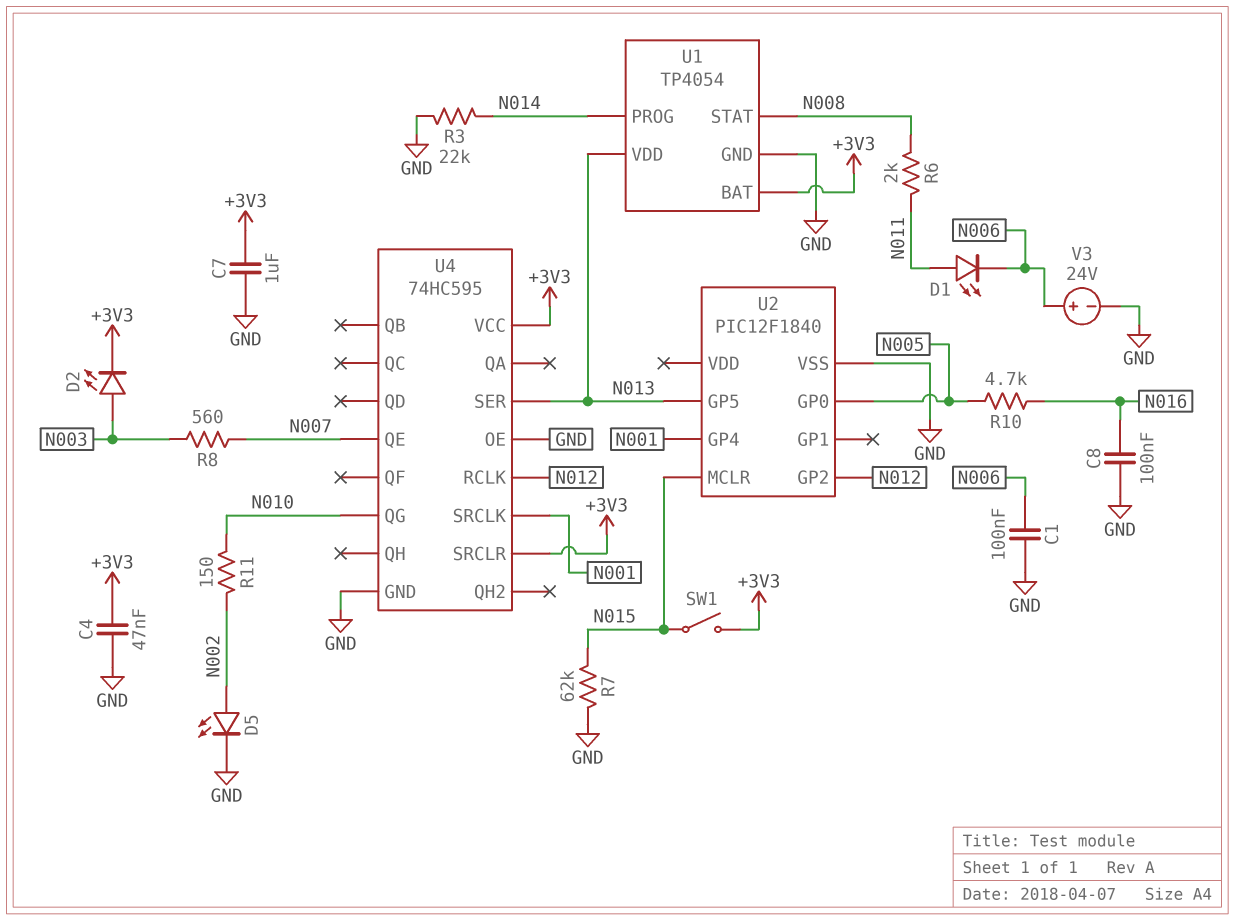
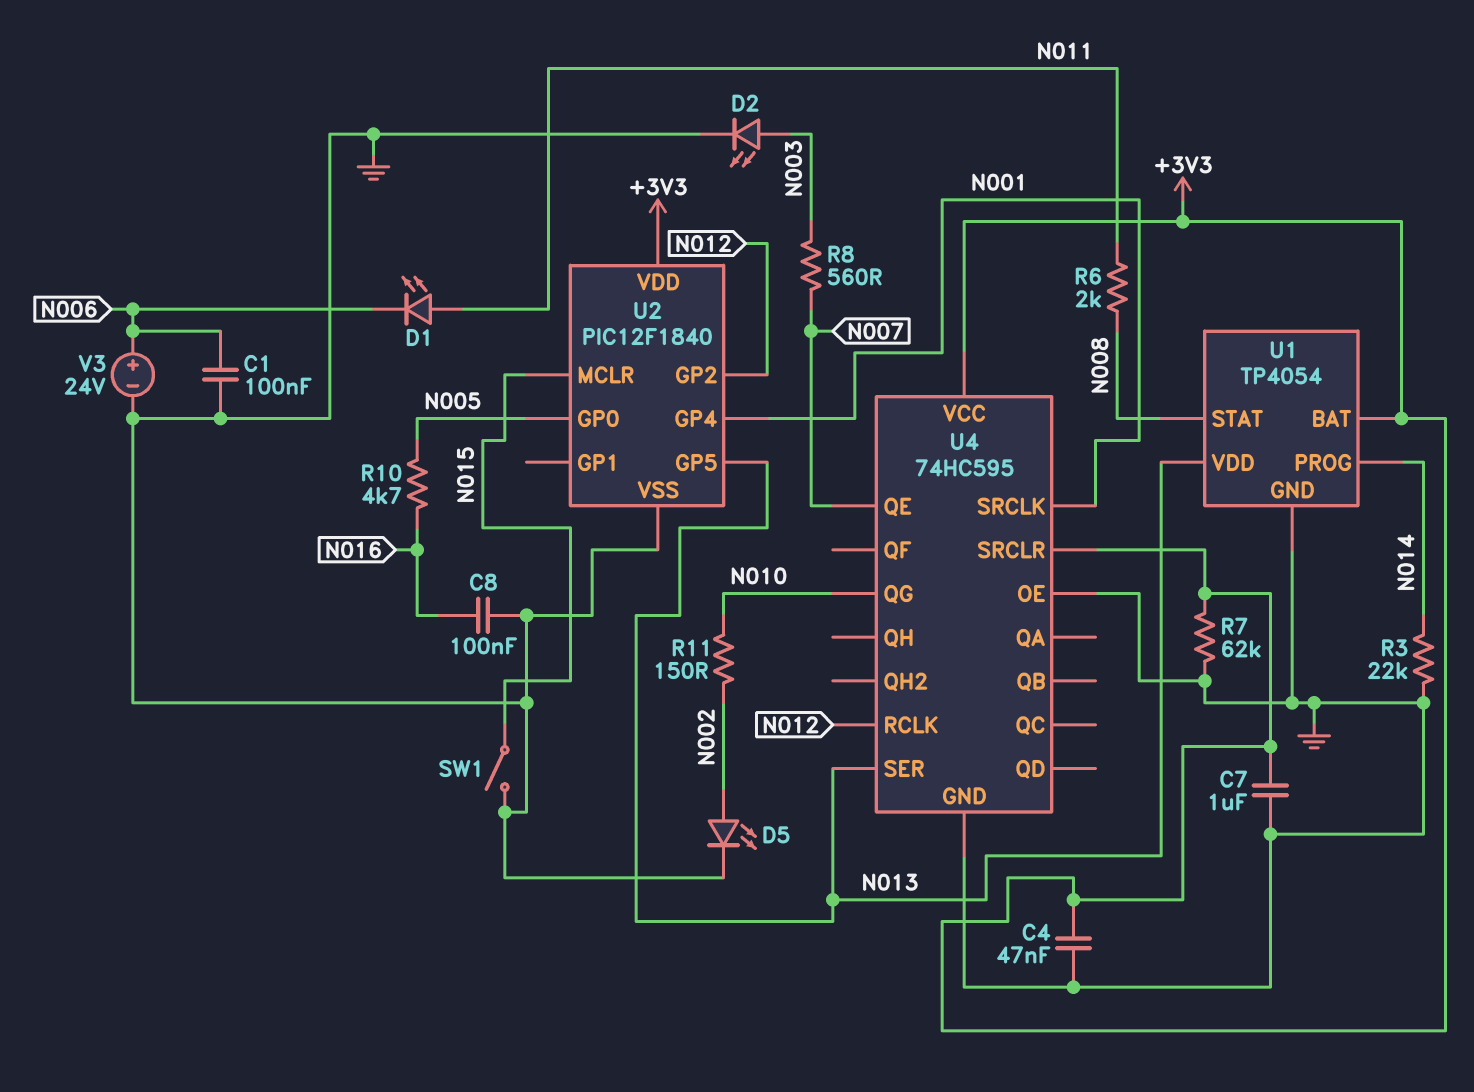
D2: LED (A N003, K +3V3) -> LED (A N003, K GND)
R7: 62k (GND, N015) -> 62k (+3V3, GND)
SW1: switch (+3V3, N015) -> switch (GND, N015)
U2 pin VDD: none -> +3V3

